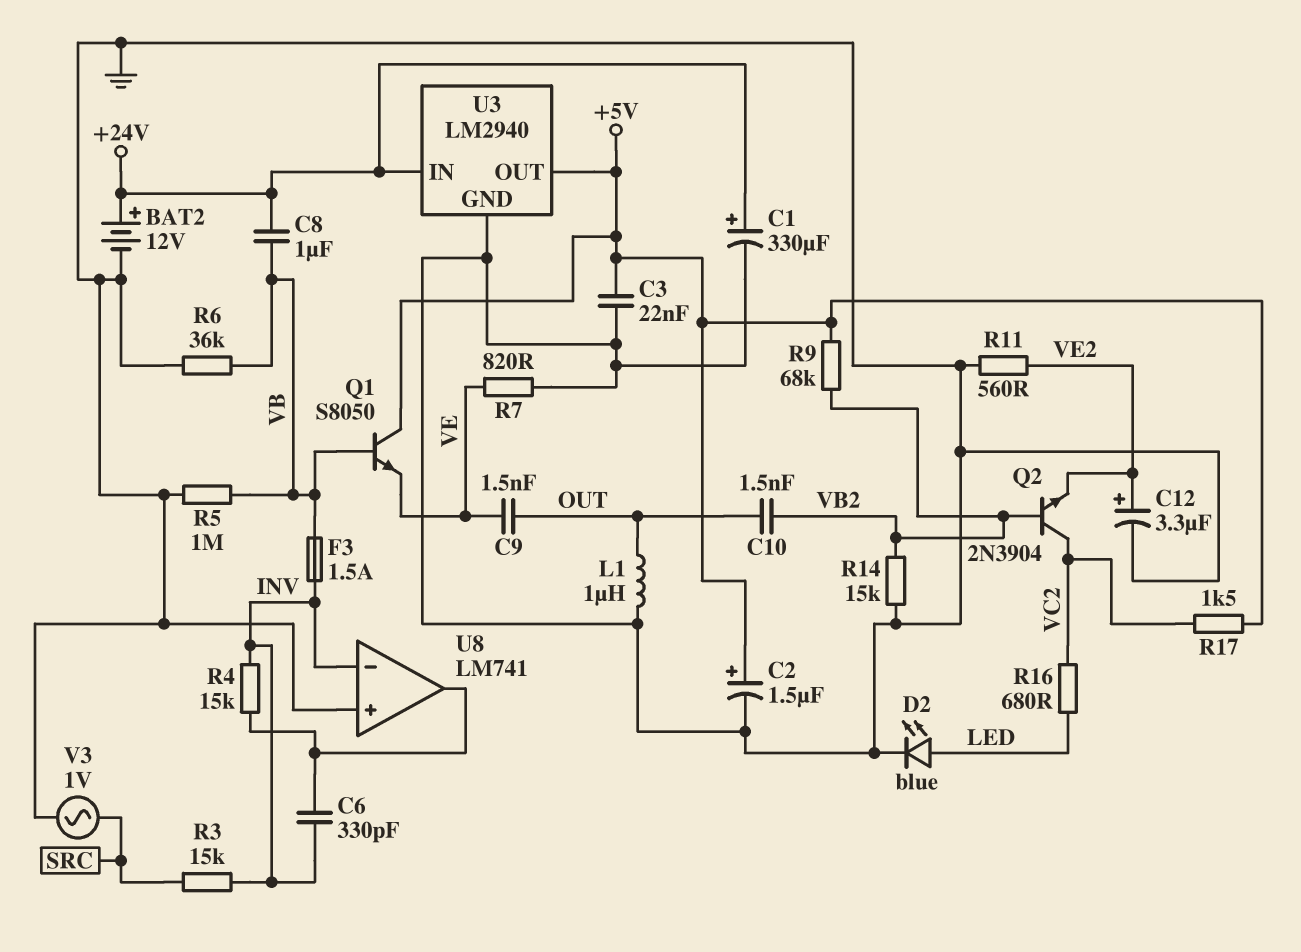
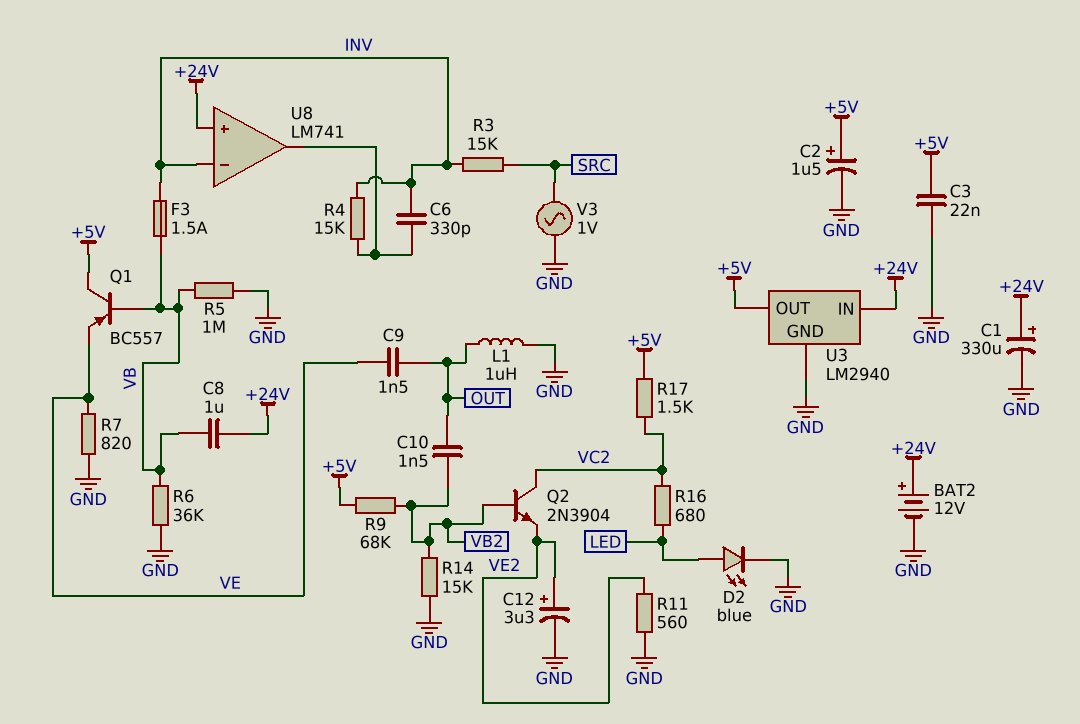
Q1: NPN S8050 (B VB, C +5V, E VE) -> PNP BC557 (B VB, C +5V, E VE)
U8 pin in+: GND -> +24V

